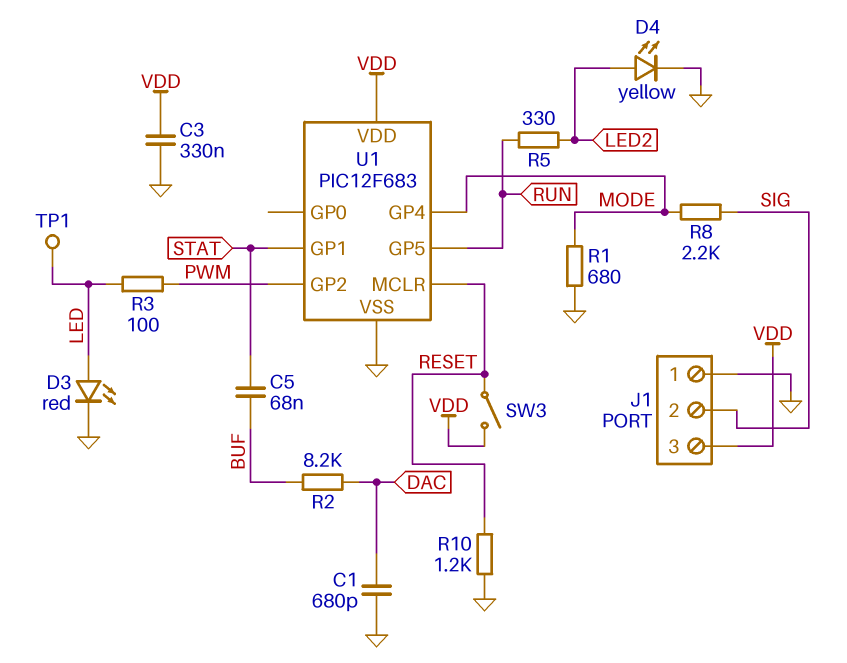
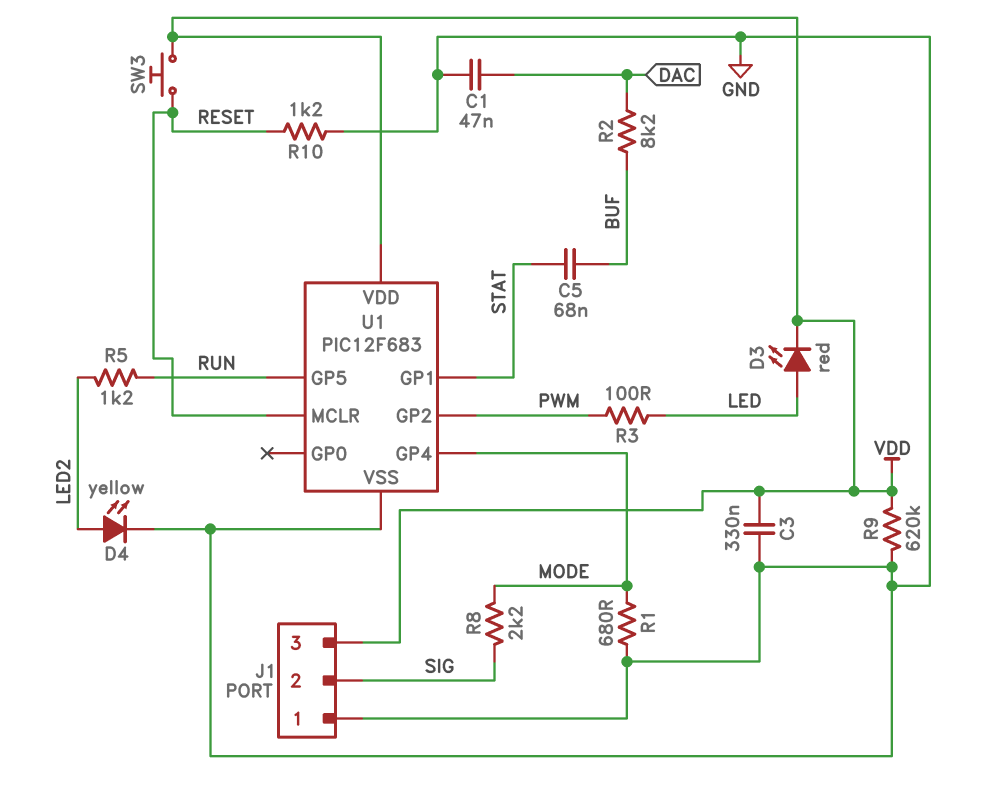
C1: 680pF (DAC, GND) -> 47nF (DAC, GND)
D3: LED red (A LED, K GND) -> LED red (A LED, K VDD)
R5: 330 (LED2, RUN) -> 1.2k (LED2, RUN)
R9: none -> 620k (GND, VDD)
SW3: switch (RESET, VDD) -> button (RESET, VDD)
TP1: test point (LED) -> none

